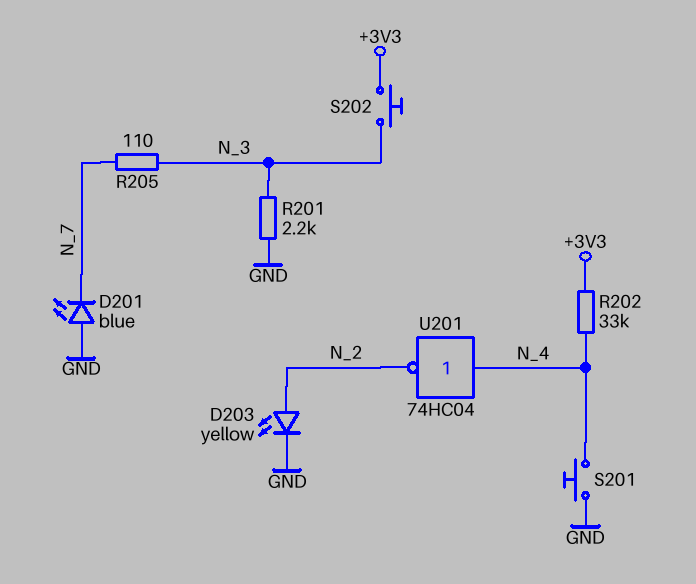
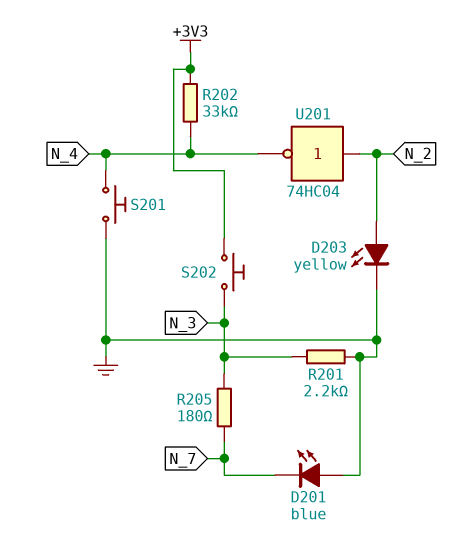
R205: 110 (N_3, N_7) -> 180 (N_3, N_7)
U201: NOT 74HC04 (in N_4, out N_2) -> NOT 74HC04 (in N_2, out N_4)

